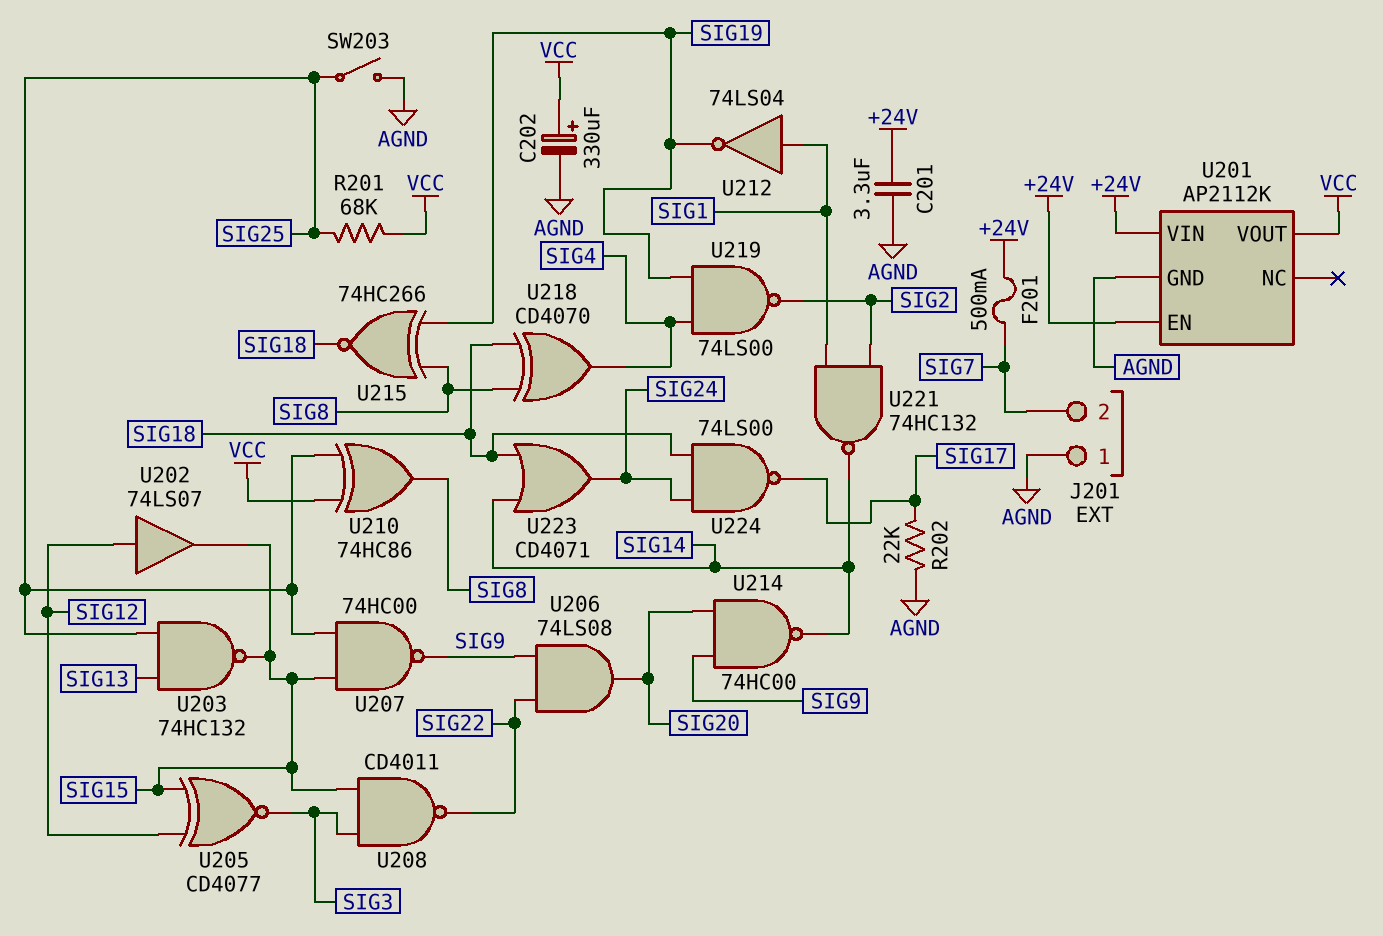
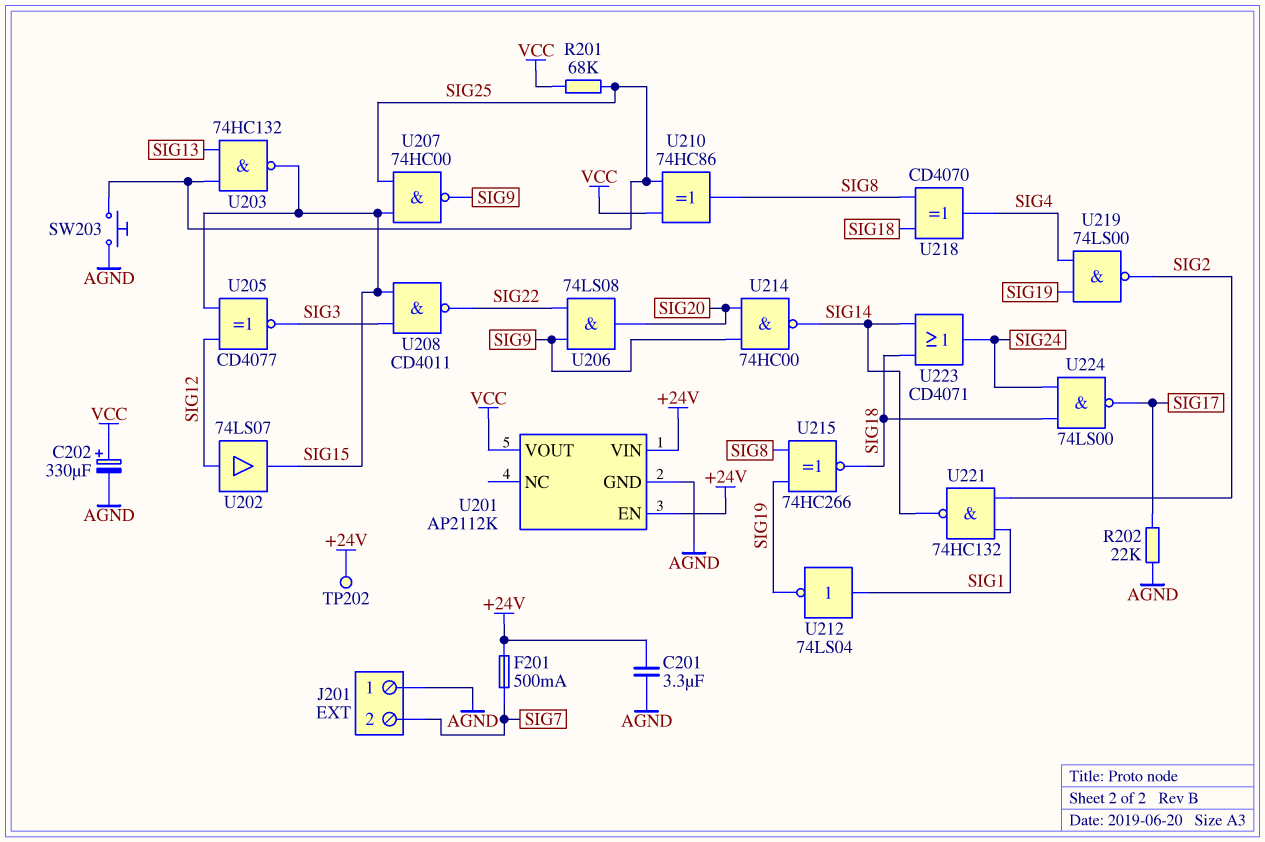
SW203: switch (AGND, SIG25) -> button (AGND, SIG25)
TP202: none -> test point (+24V)

